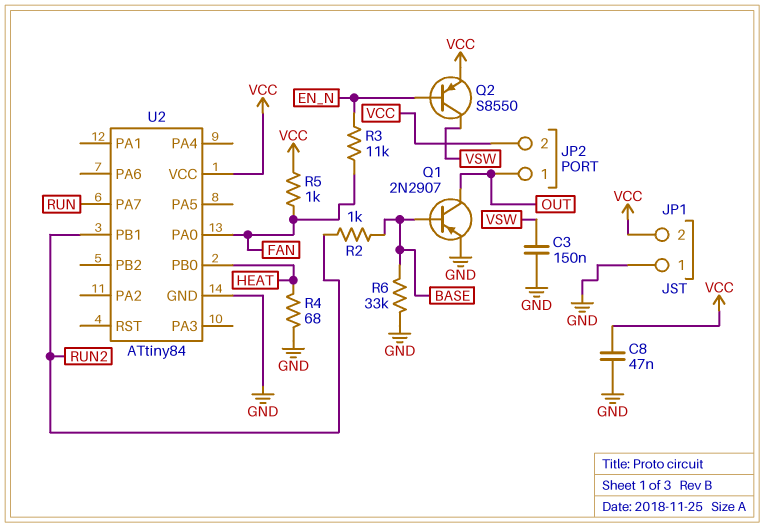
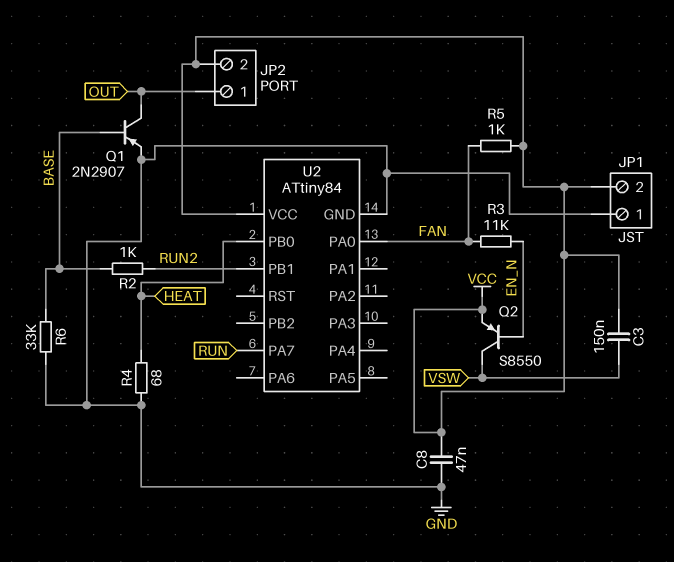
C3: 150nF (GND, VSW) -> 150nF (VCC, VSW)

